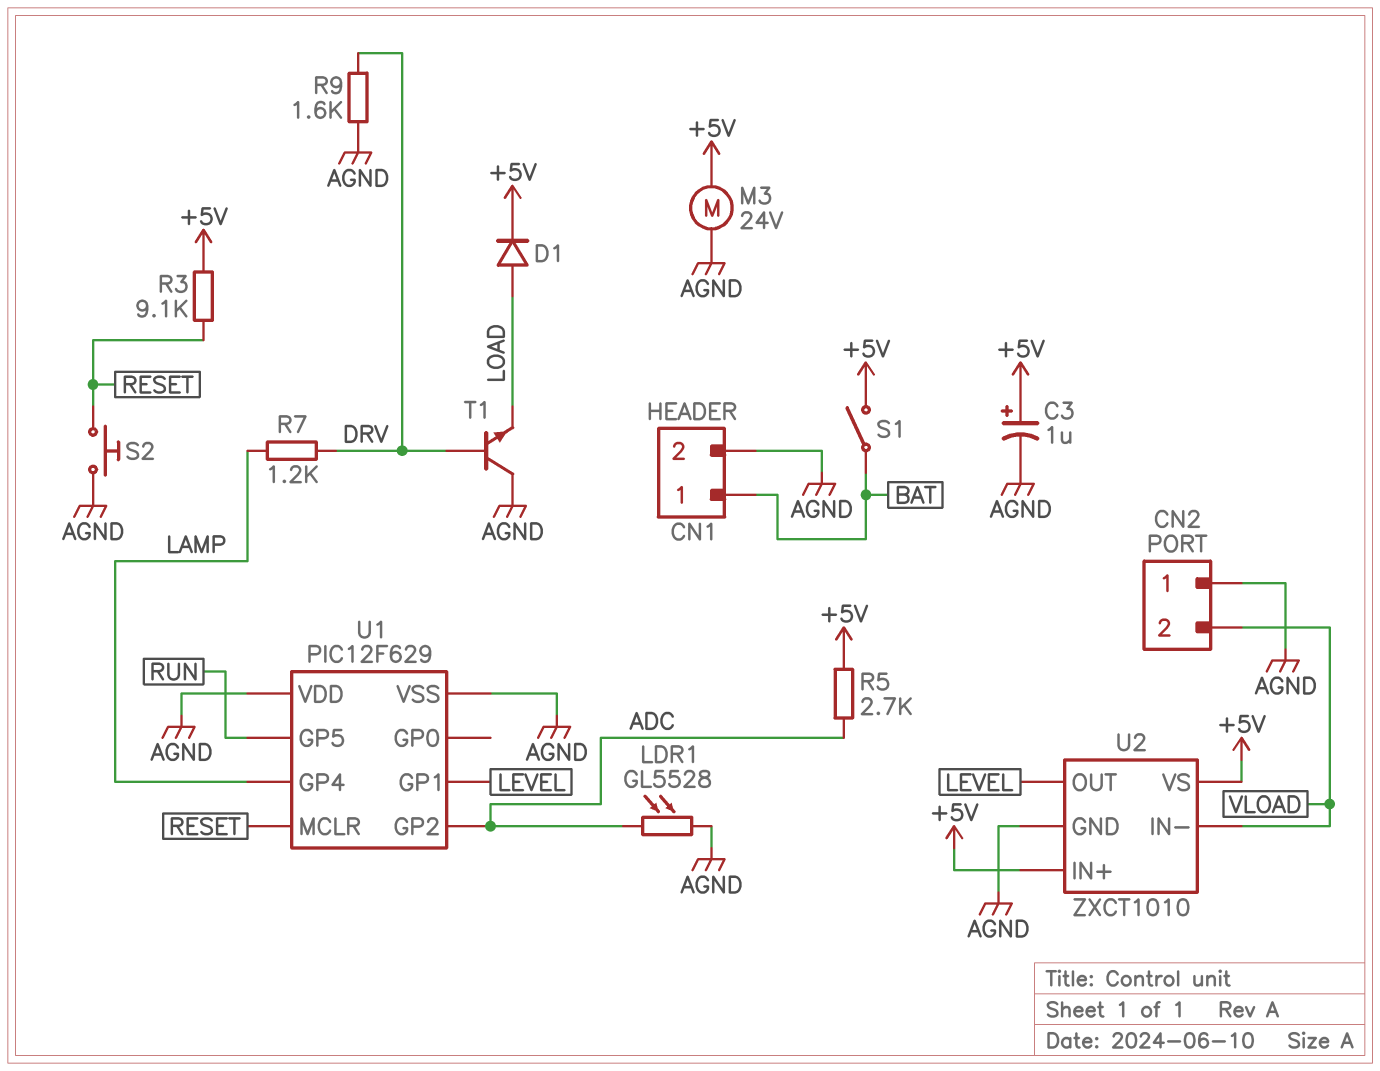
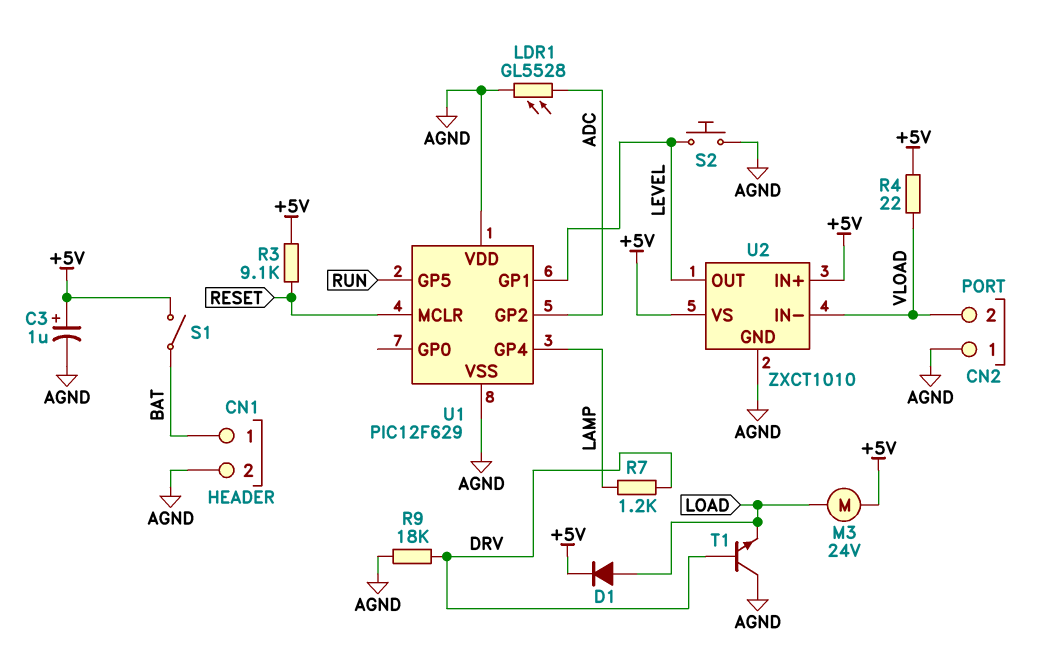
M3: motor 24V (+5V, AGND) -> motor 24V (+5V, LOAD)
R4: none -> 22 (+5V, VLOAD)
R5: 2.7k (+5V, ADC) -> none
R9: 1.6k (AGND, DRV) -> 18k (AGND, DRV)
S2: button (AGND, RESET) -> button (AGND, LEVEL)

